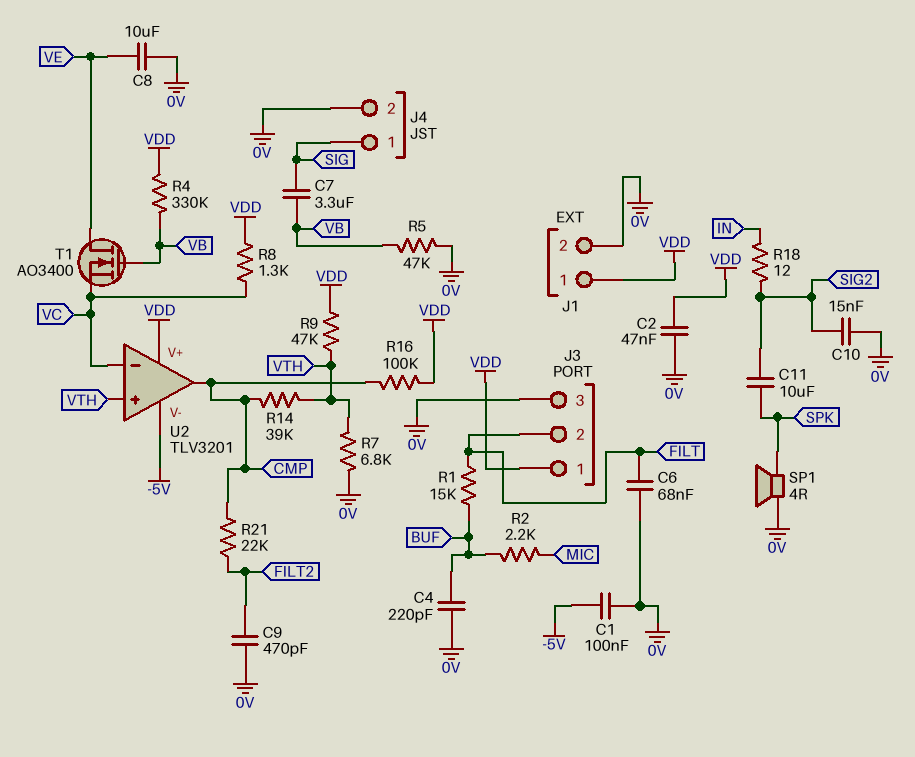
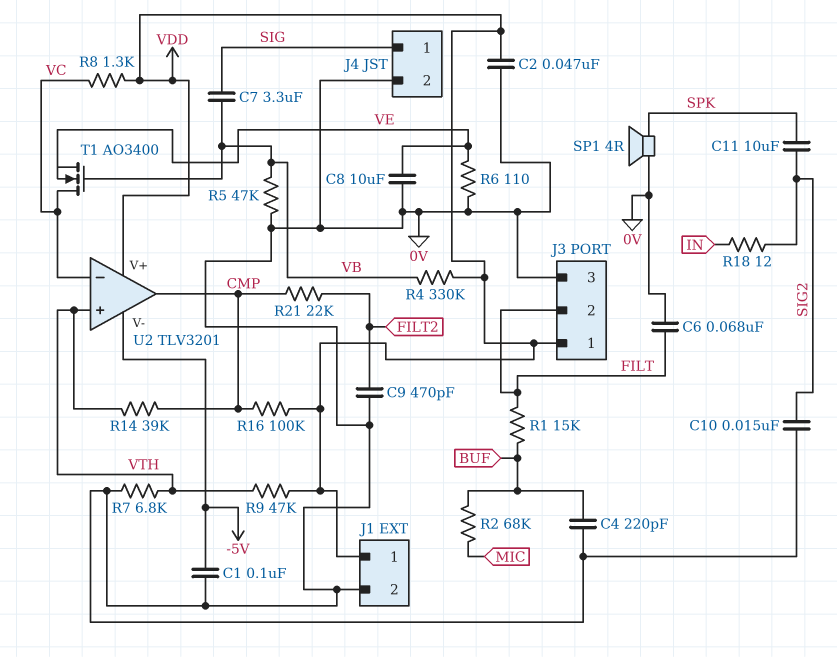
R2: 2.2k (BUF, MIC) -> 68k (BUF, MIC)
R6: none -> 110 (0V, VE)
T1: NMOS AO3400 (G VB, D VE, S VC) -> NMOS AO3400 (G VB, D VC, S VE)

